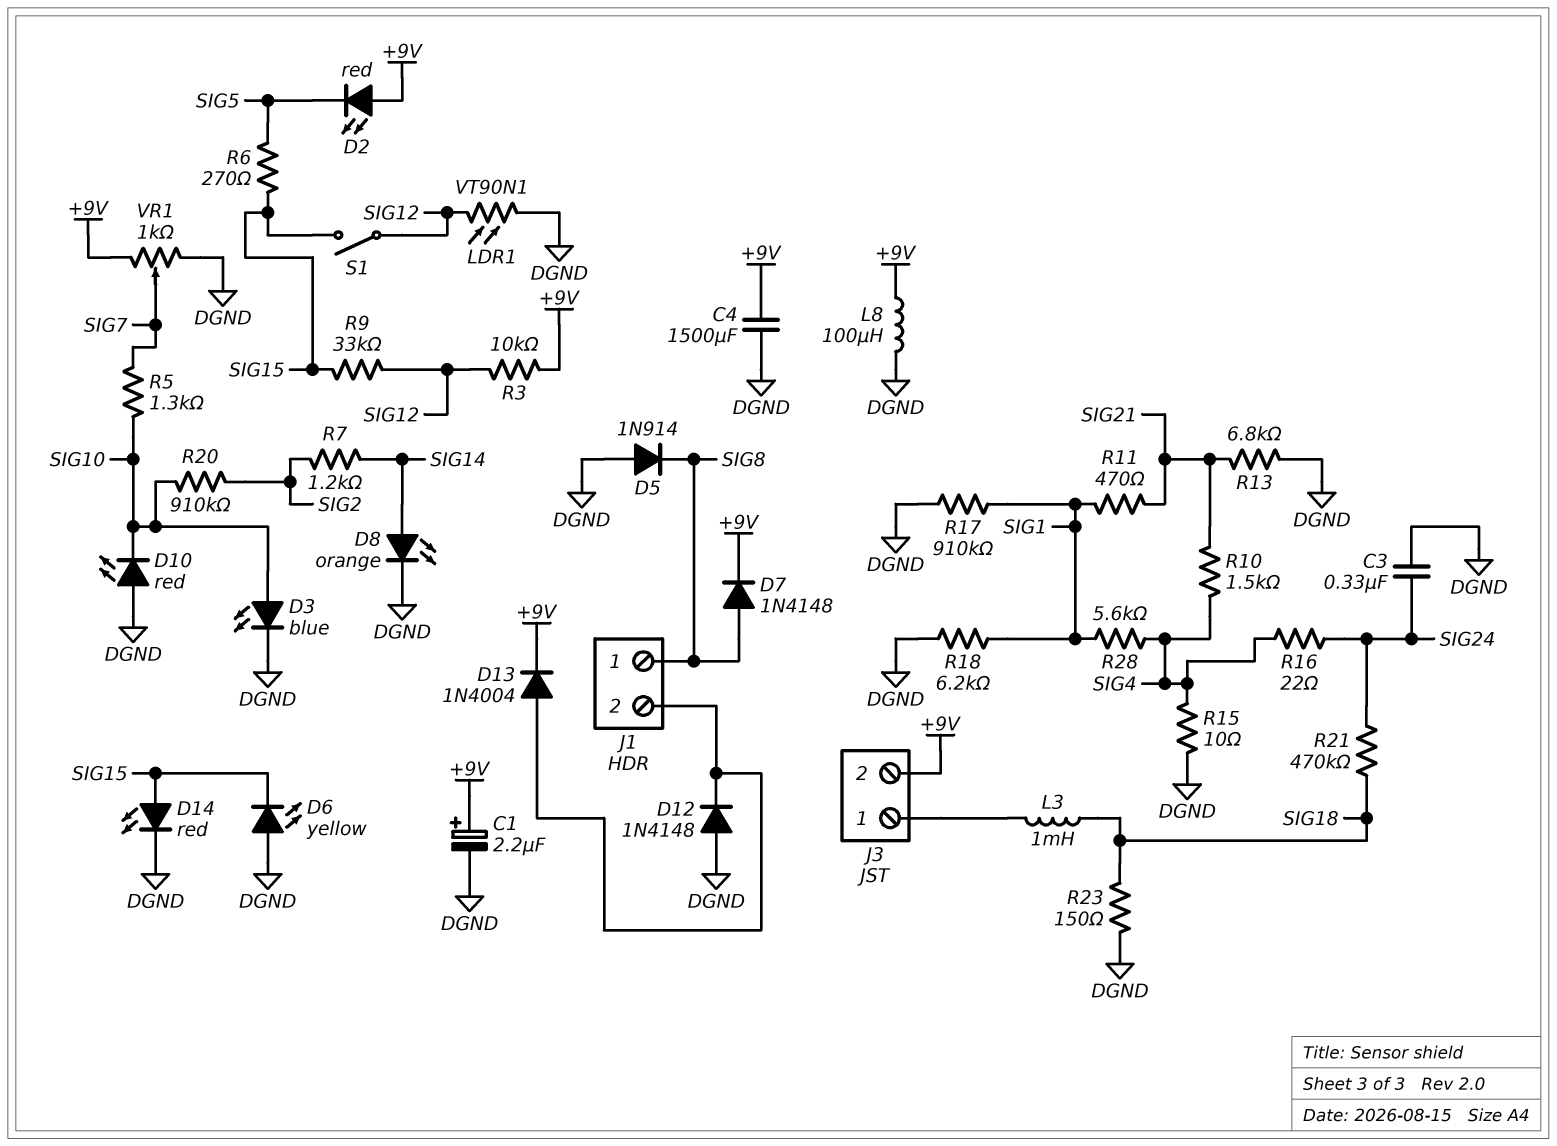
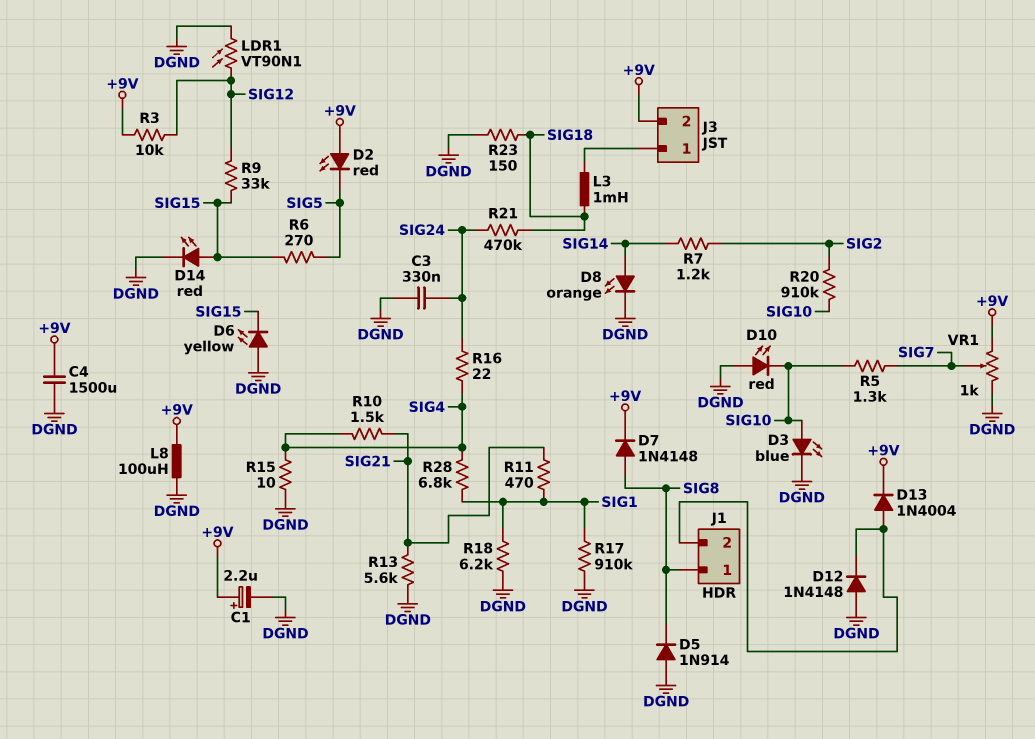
R13: 6.8k (DGND, SIG21) -> 5.6k (DGND, SIG21)
R28: 5.6k (SIG1, SIG4) -> 6.8k (SIG1, SIG4)
S1: switch (SIG12, SIG15) -> none

